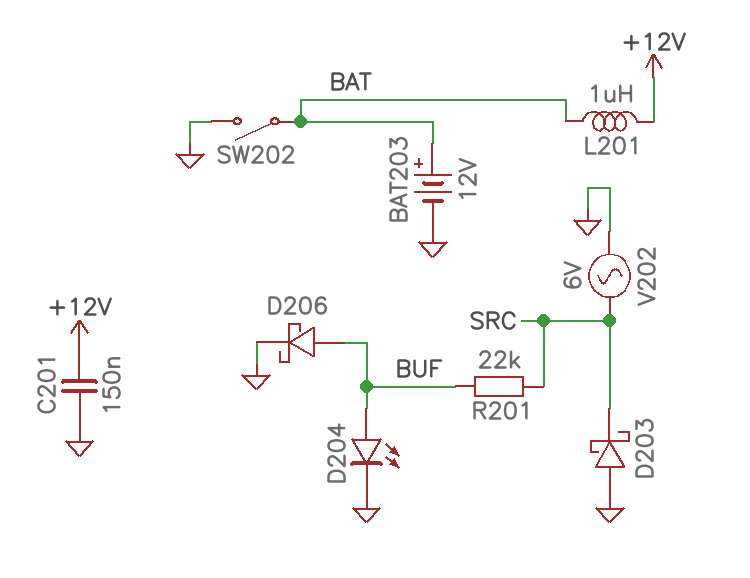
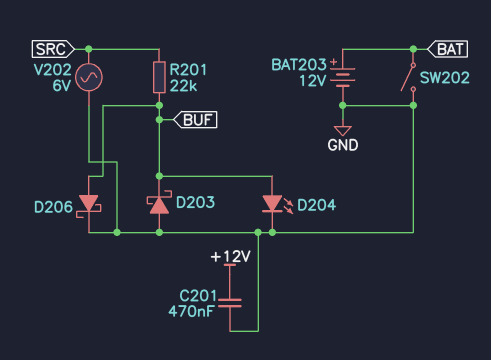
C201: 150nF (+12V, GND) -> 470nF (+12V, GND)
D203: schottky (A GND, K SRC) -> schottky (A GND, K BUF)
L201: 1uH (+12V, BAT) -> none

